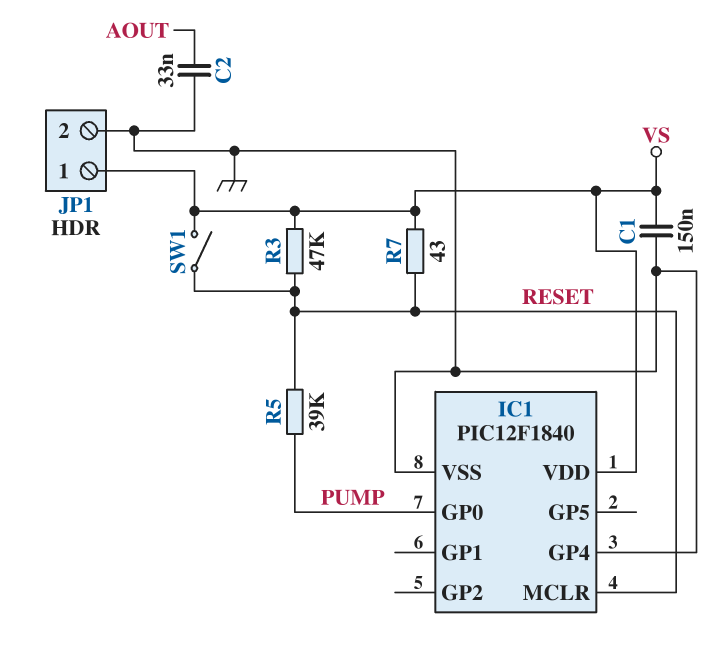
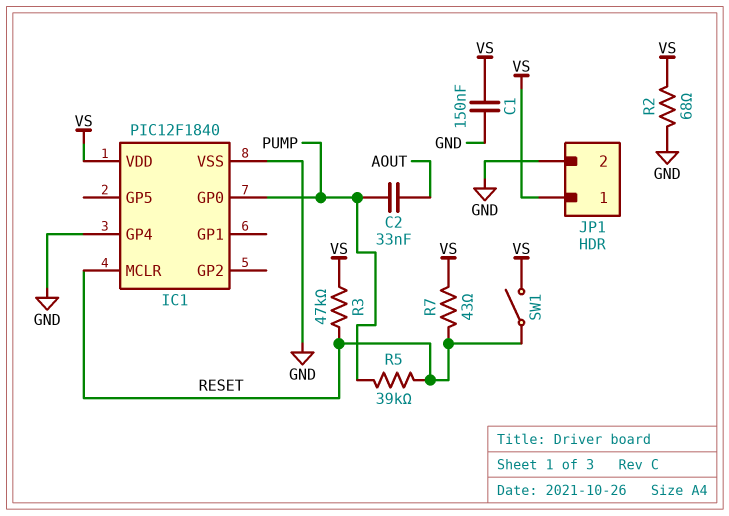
C2: 33nF (AOUT, GND) -> 33nF (AOUT, PUMP)
R2: none -> 68 (GND, VS)

